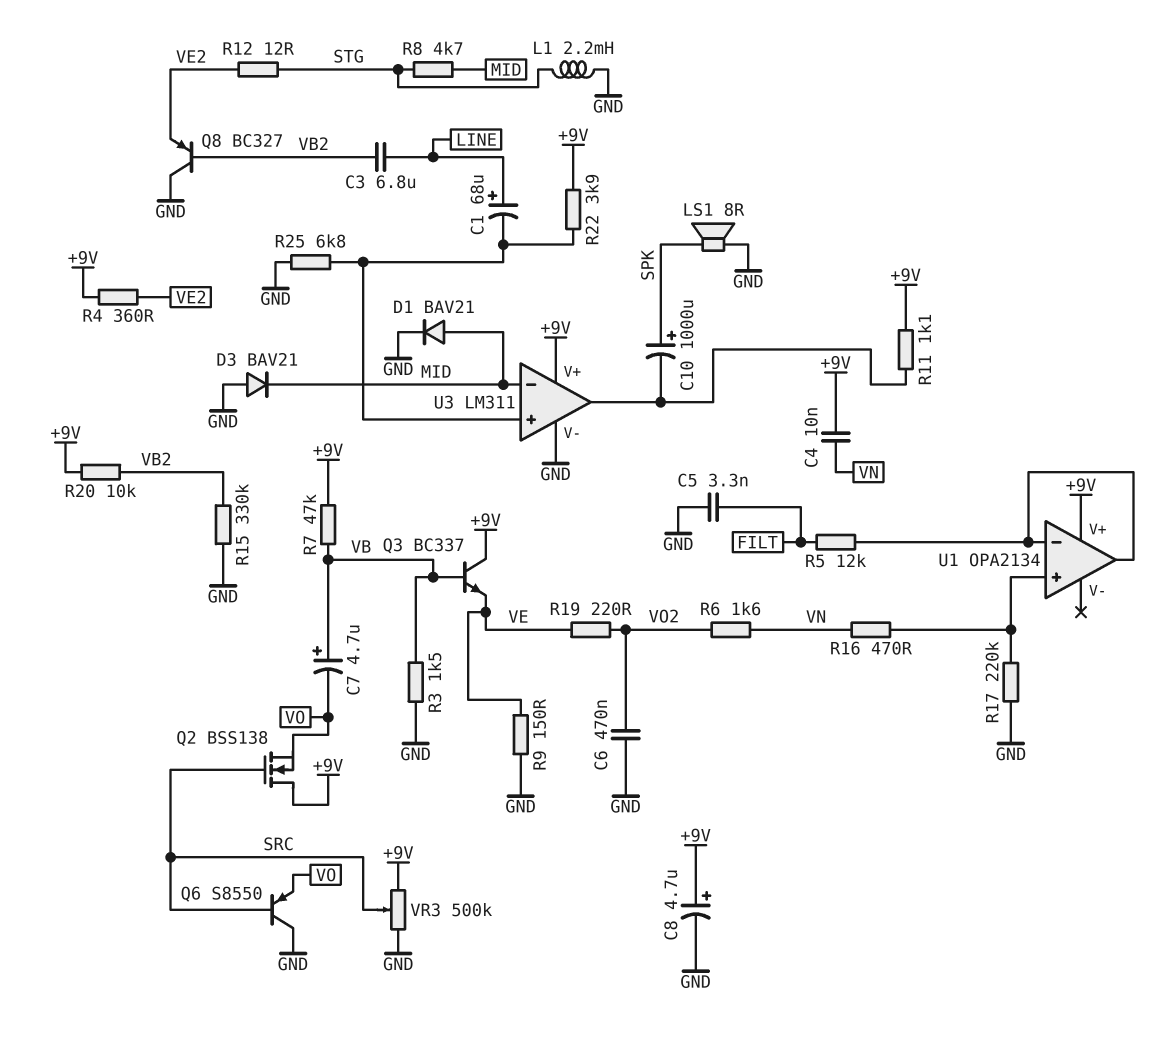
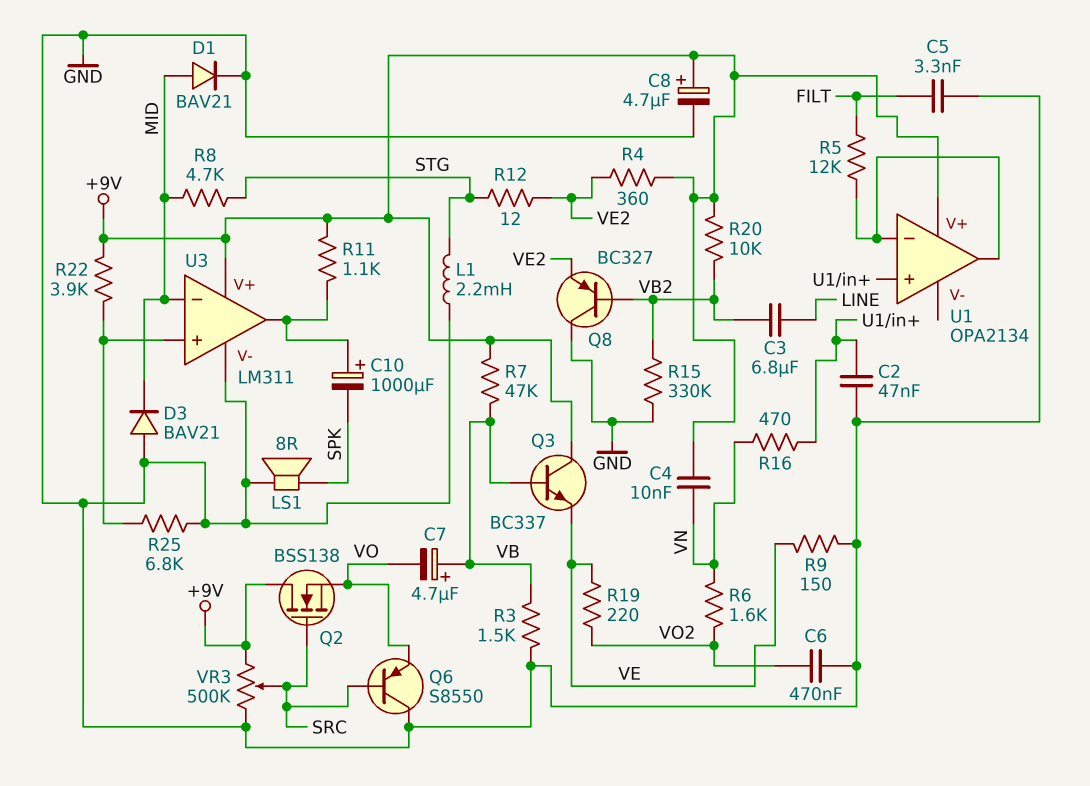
C1: 68uF (plus LINE, minus U3/in+) -> none
C2: none -> 47nF (GND, U1/in+)
C10: 1000uF (plus SPK, minus U3/out) -> 1000uF (plus U3/out, minus SPK)
R17: 220k (GND, U1/in+) -> none

